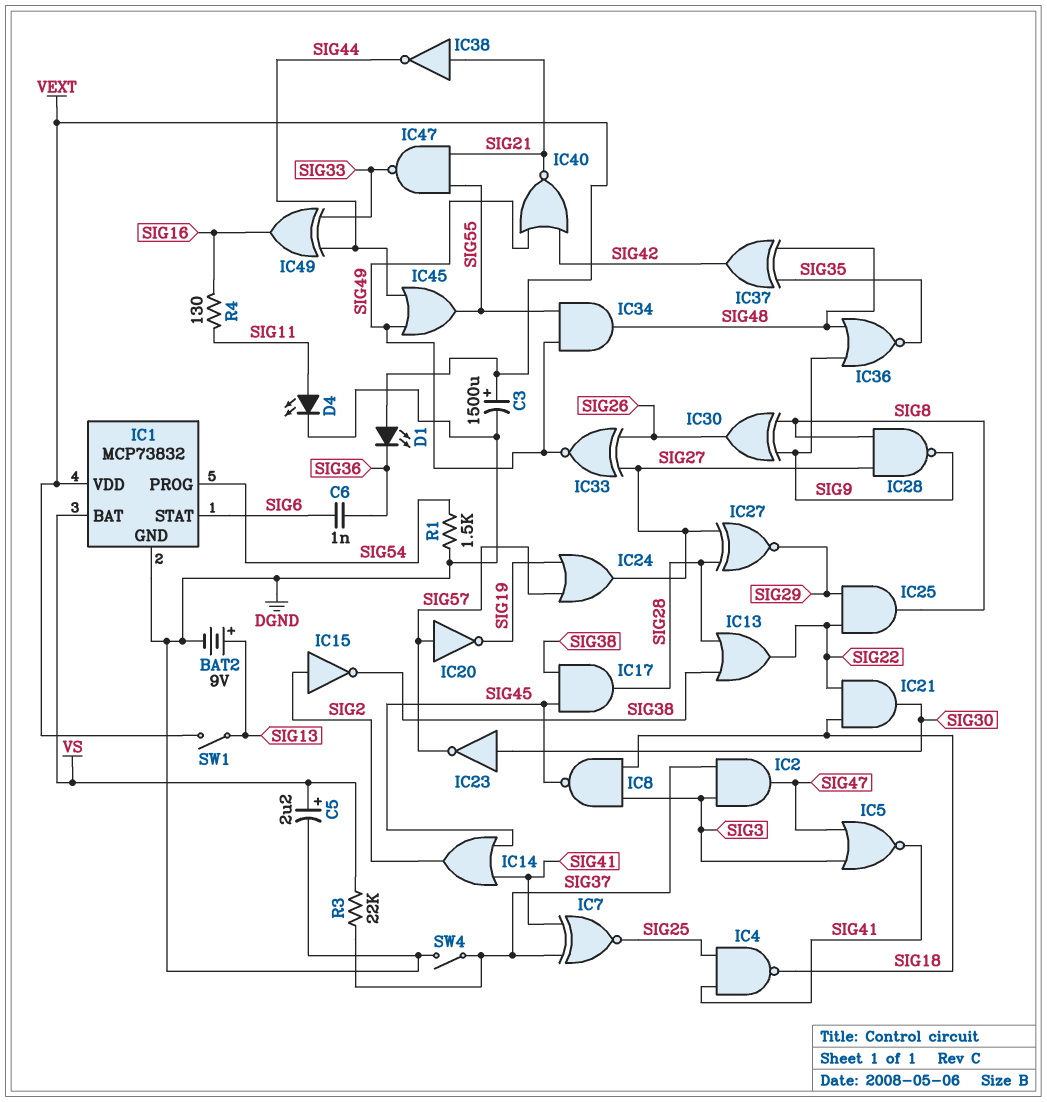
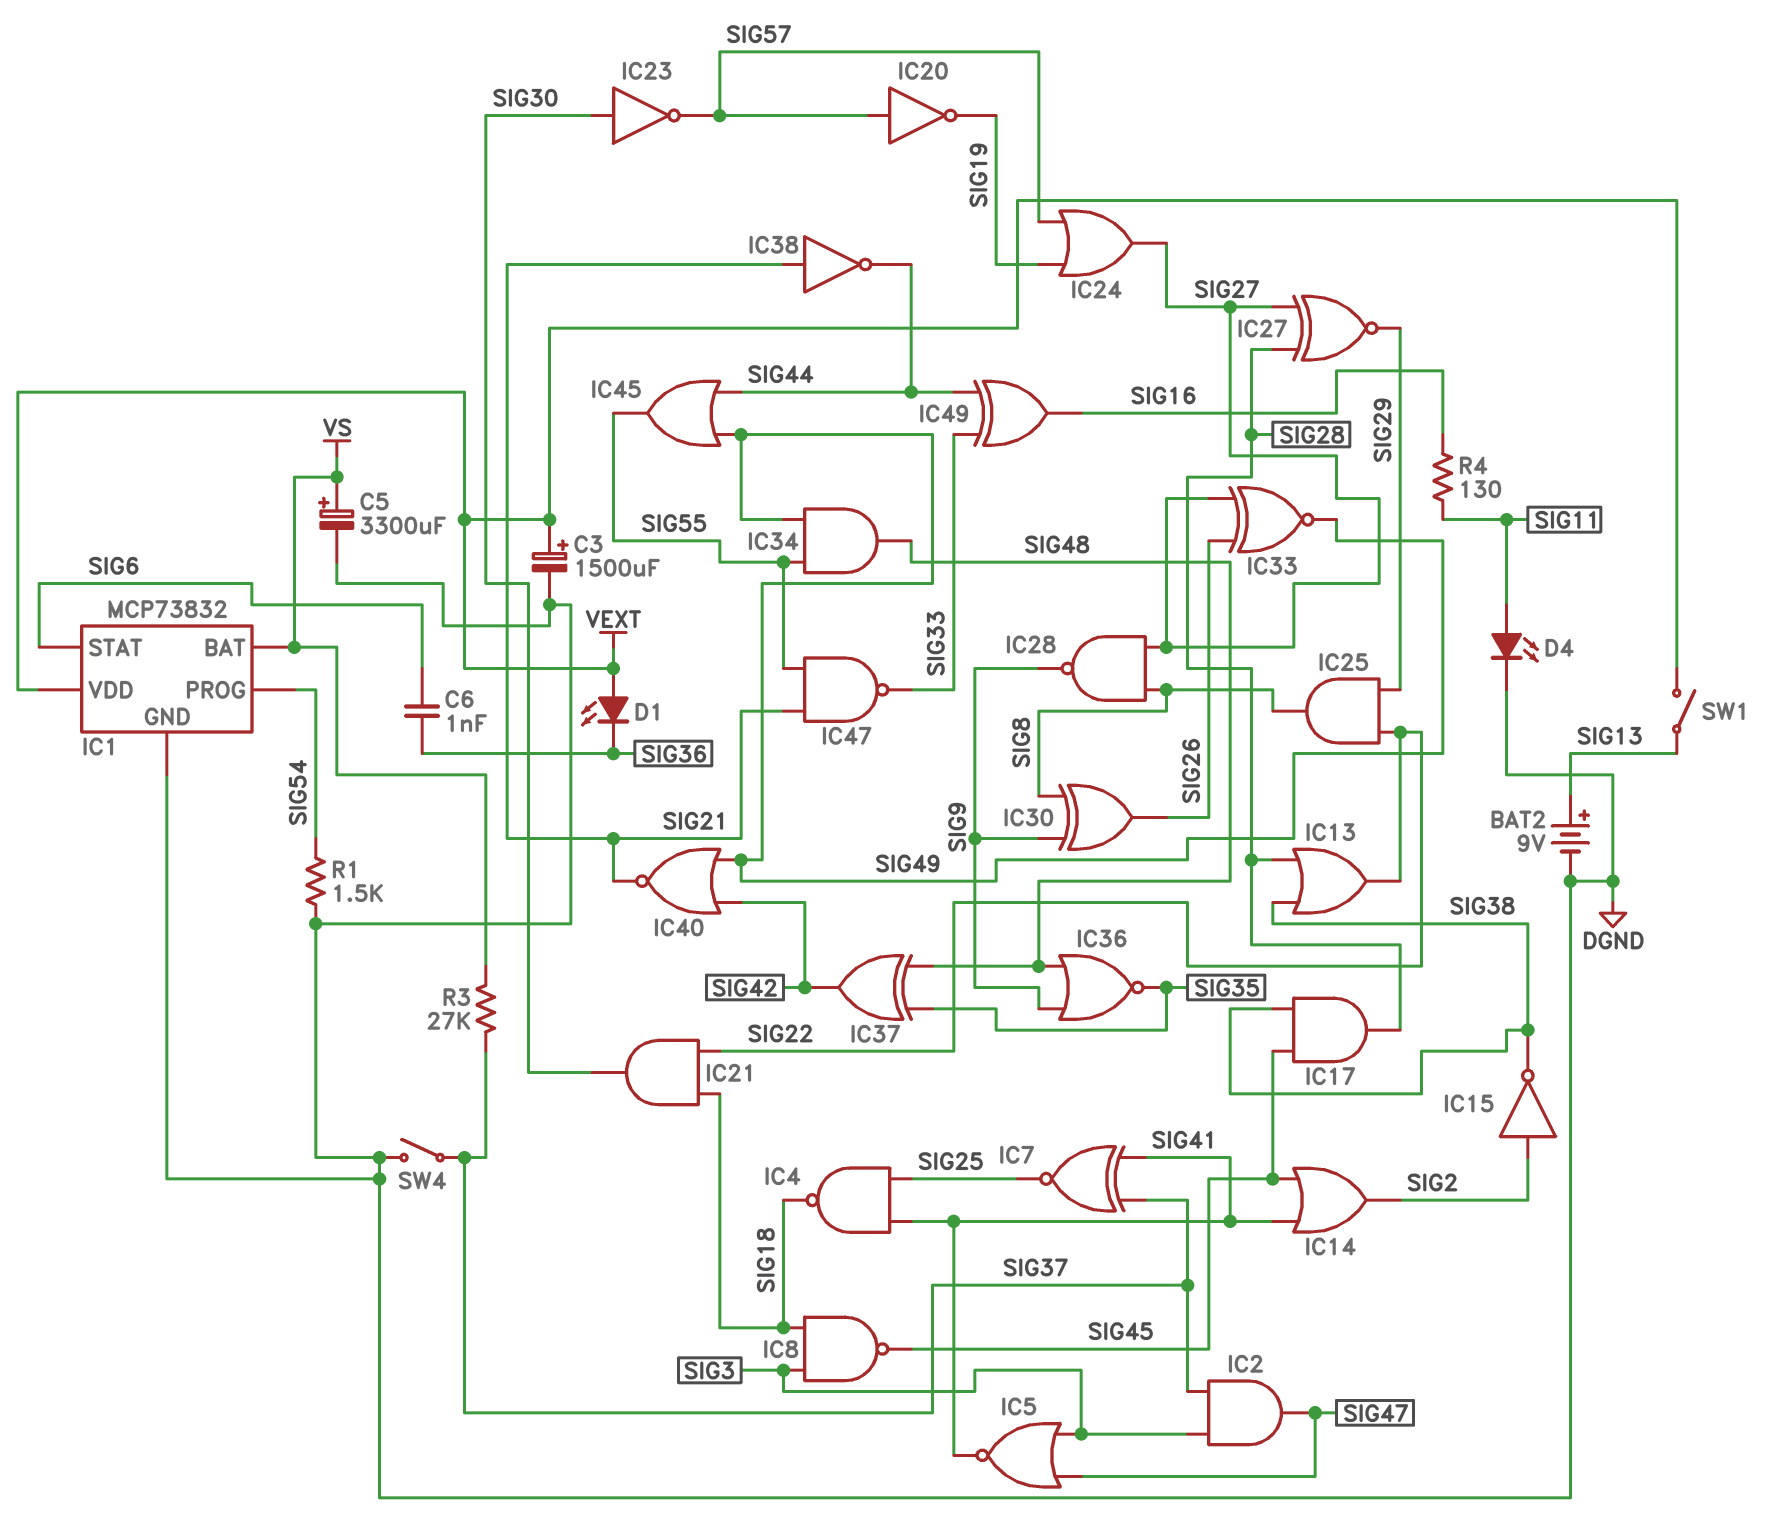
C5: 2.2uF (plus VS, minus DGND) -> 3300uF (plus VS, minus DGND)
R3: 22k (SIG37, VS) -> 27k (SIG37, VS)

